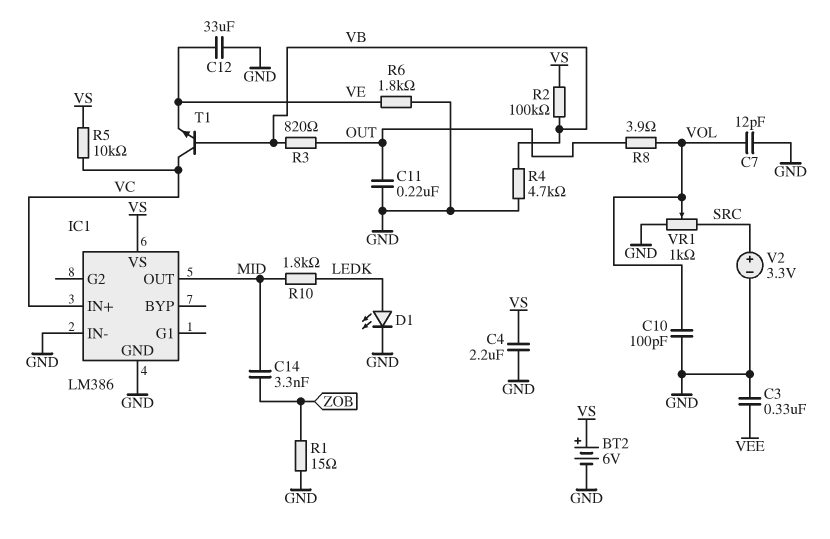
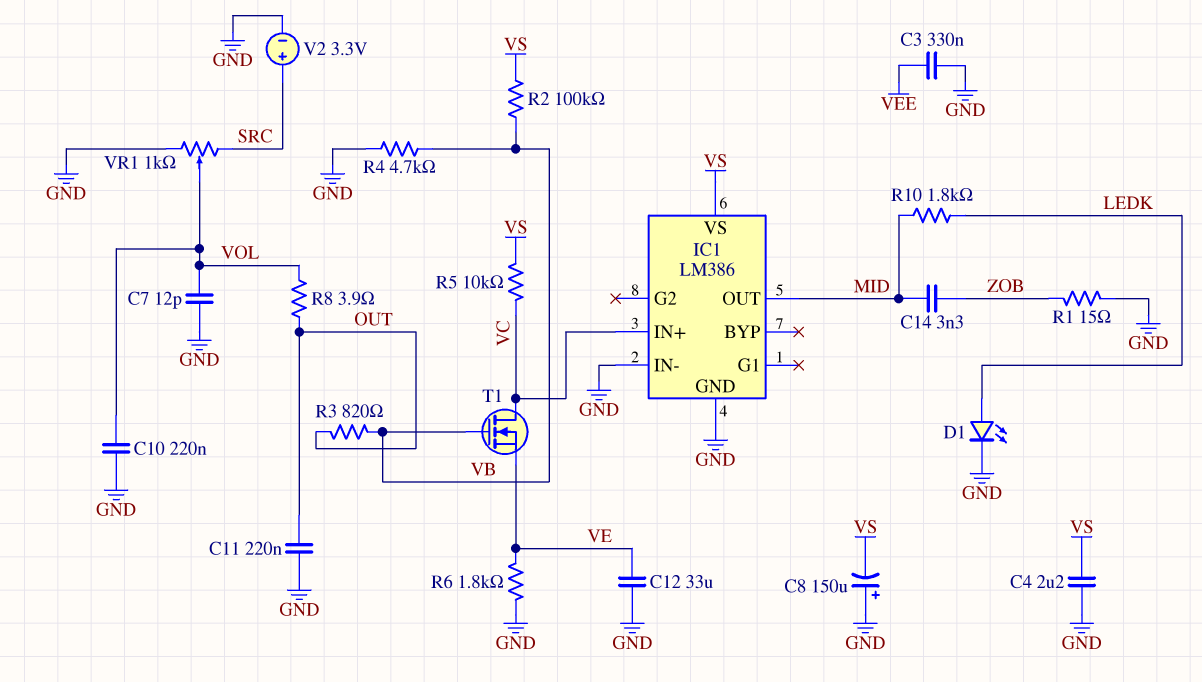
BT2: 6V (plus VS, minus GND) -> none
C8: none -> 150uF (plus GND, minus VS)
C10: 100pF (GND, VOL) -> 220nF (GND, VOL)
T1: NPN (B VB, C VC, E VE) -> NMOS (G VB, D VC, S VE)

